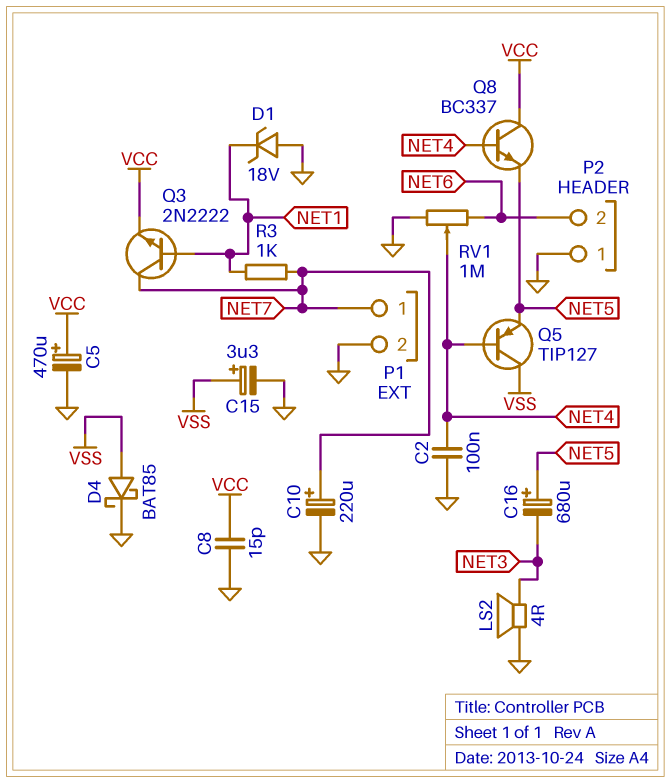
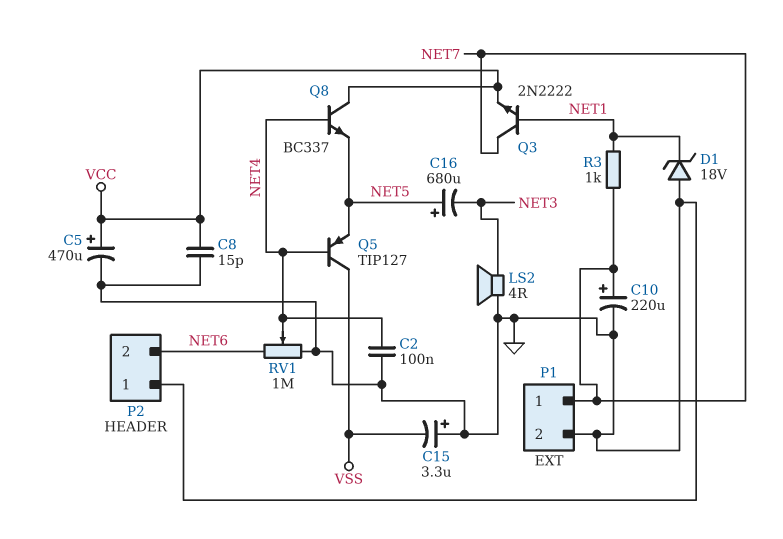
C15: 3.3uF (plus VSS, minus GND) -> 3.3uF (plus GND, minus VSS)
D4: schottky BAT85 (A VSS, K GND) -> none

